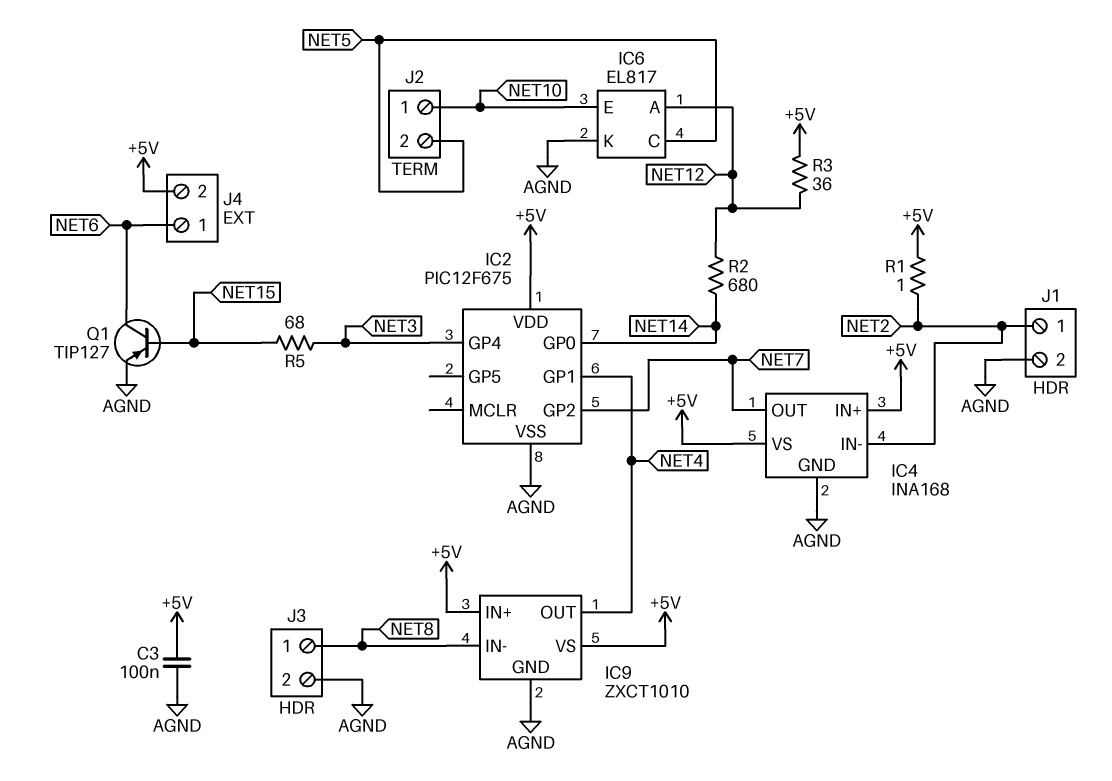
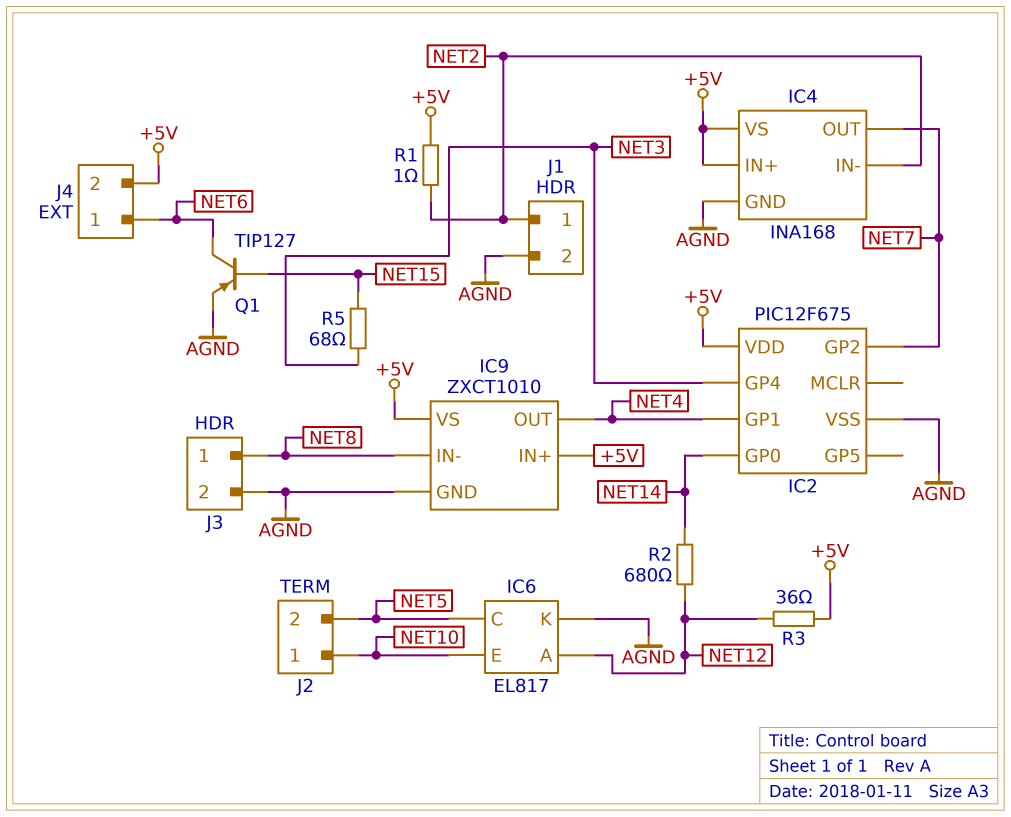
C3: 100nF (+5V, AGND) -> none

